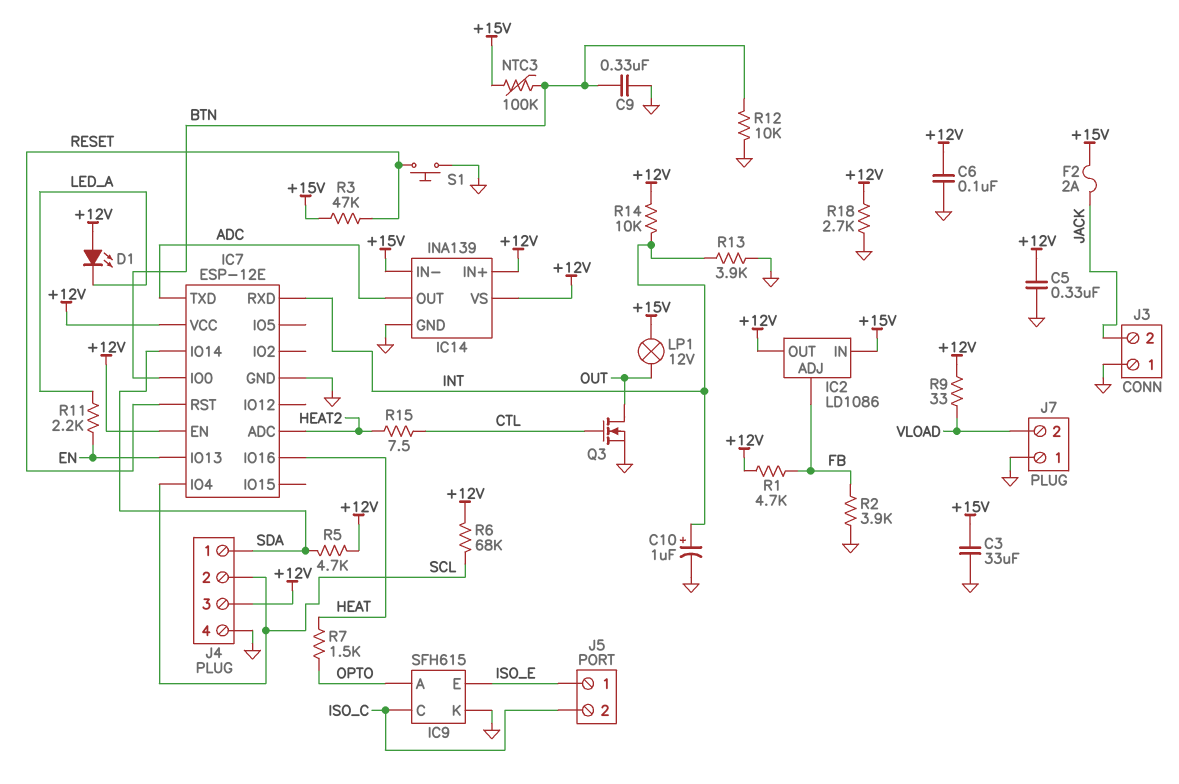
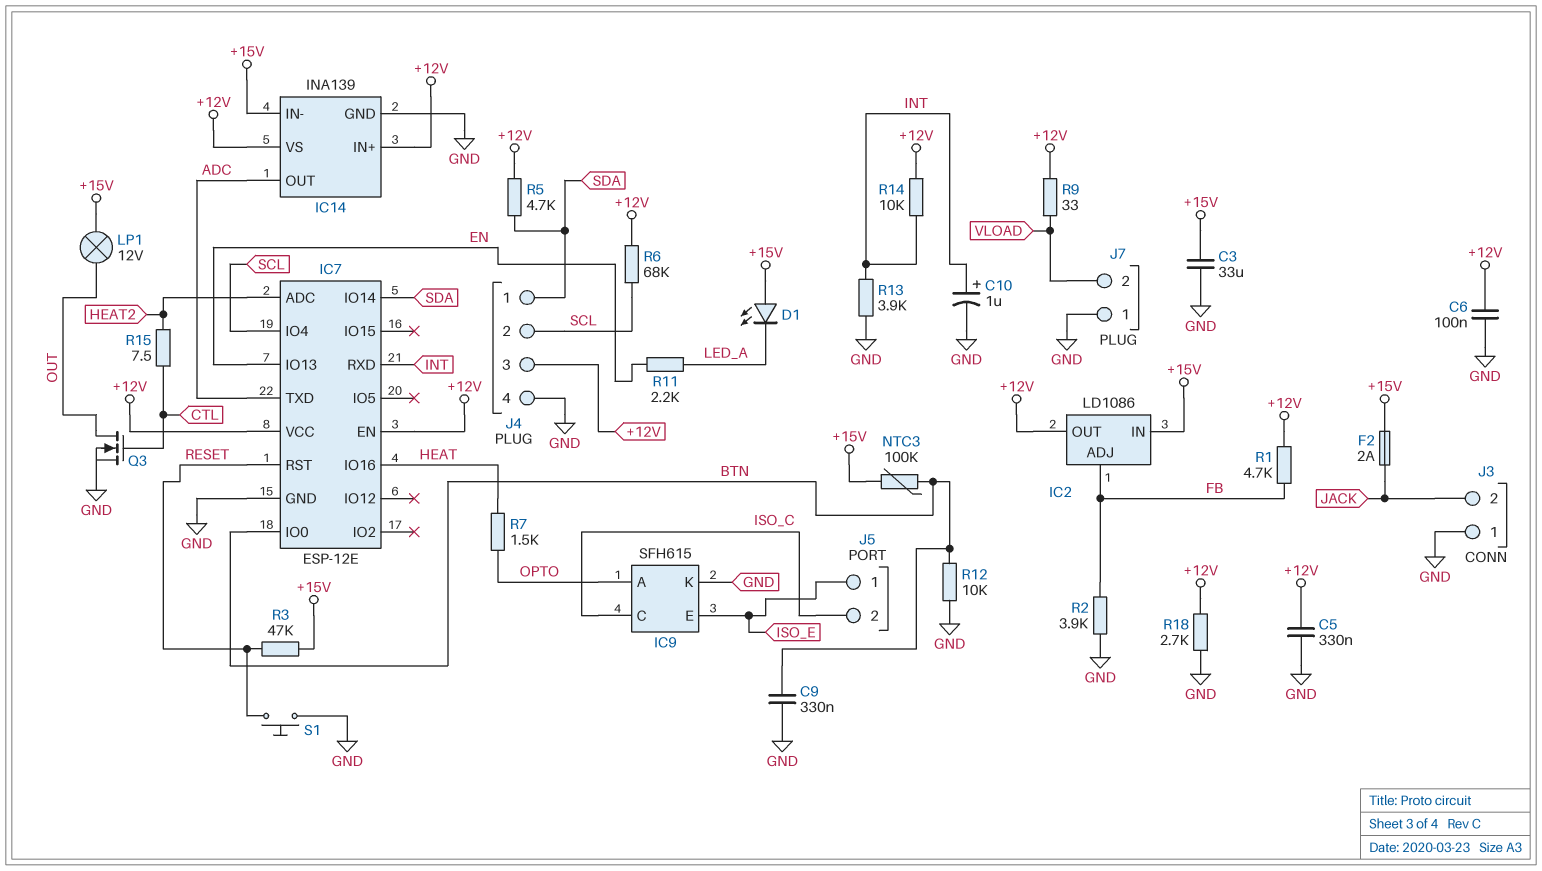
D1: LED (A +12V, K LED_A) -> LED (A +15V, K LED_A)

